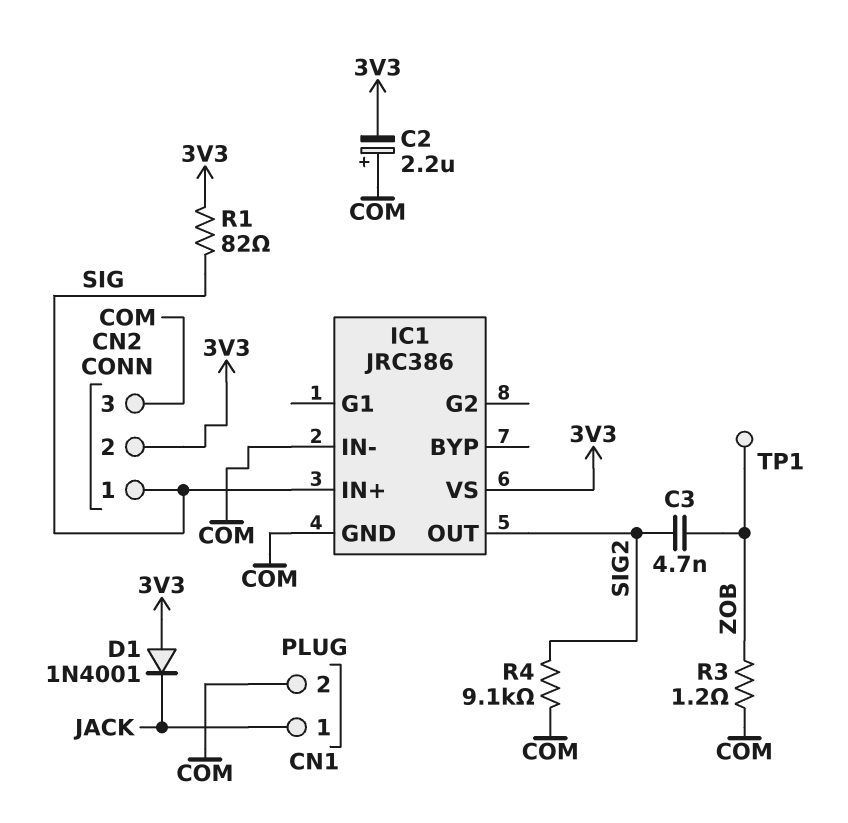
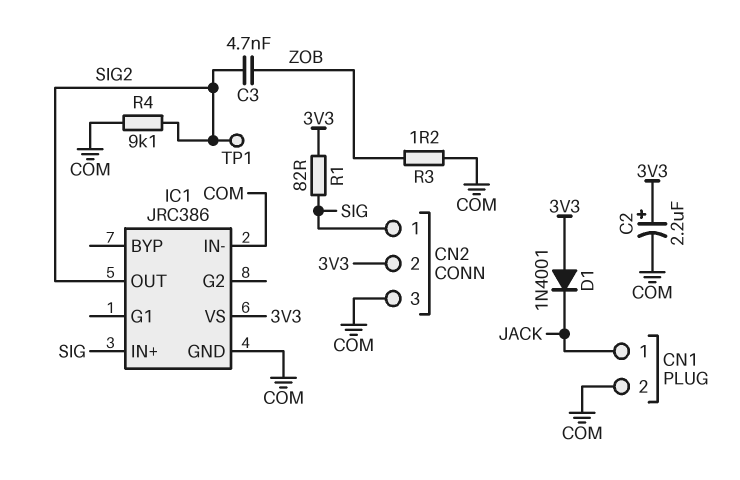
C2: 2.2uF (plus COM, minus 3V3) -> 2.2uF (plus 3V3, minus COM)
TP1: test point (ZOB) -> test point (SIG2)

